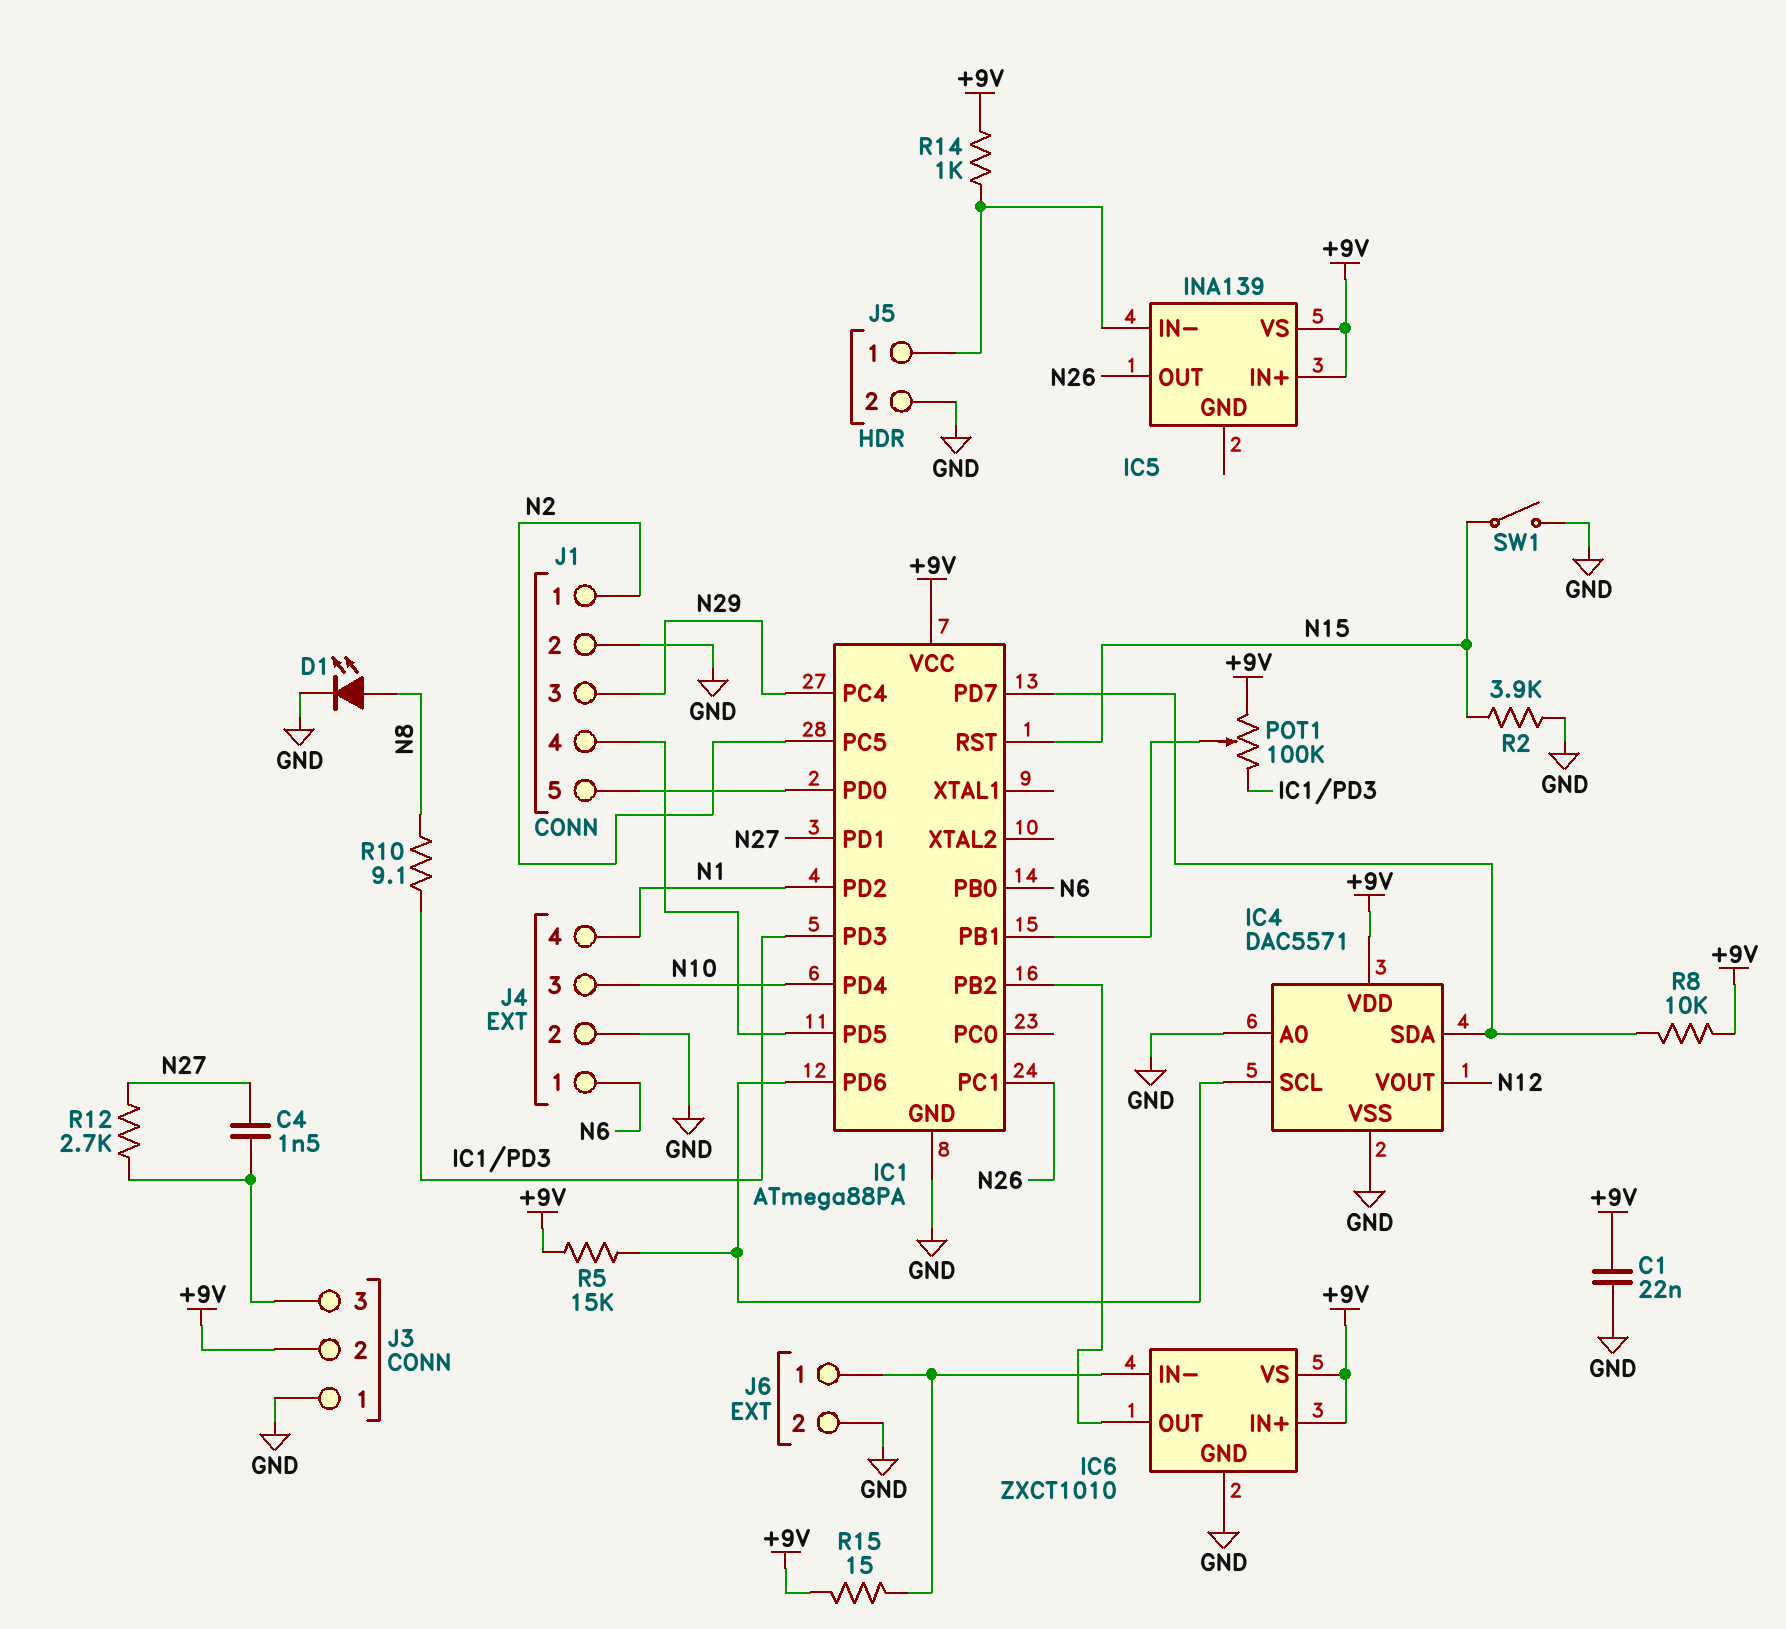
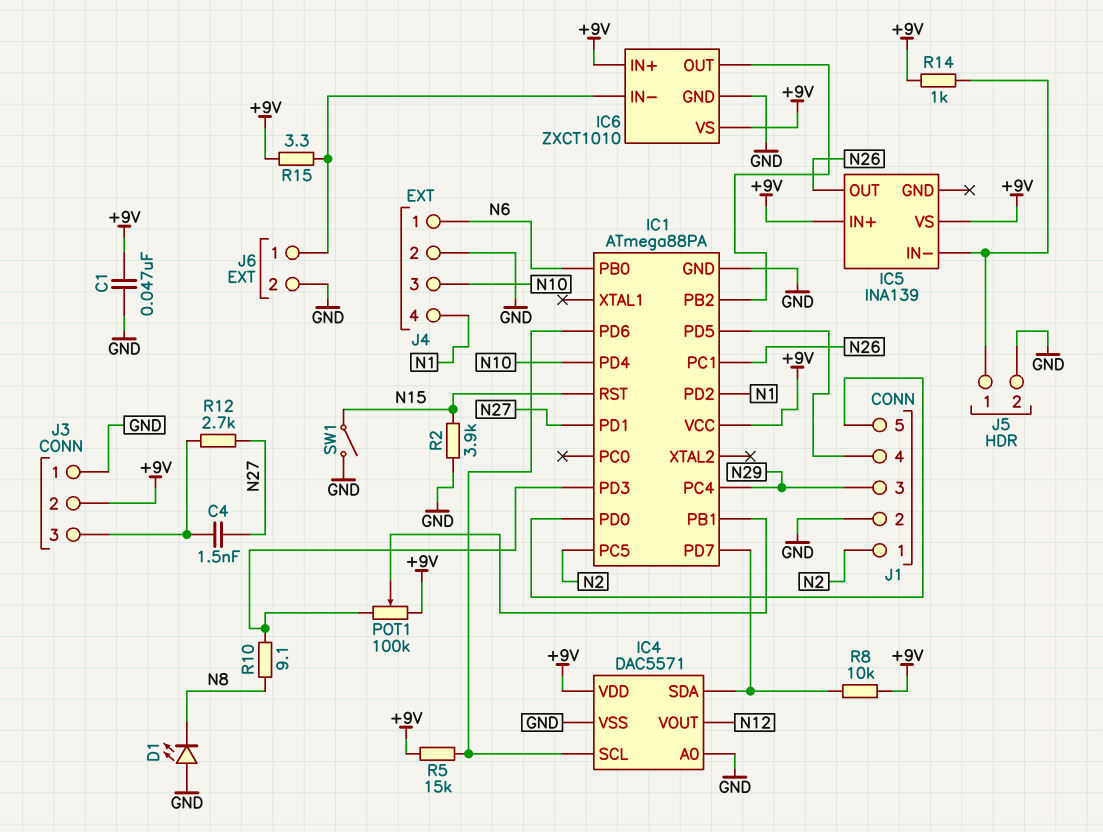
C1: 22nF (+9V, GND) -> 47nF (+9V, GND)
D1: LED (A N8, K GND) -> LED (A GND, K N8)
R15: 15 (+9V, IC6/IN-) -> 3.3 (+9V, IC6/IN-)

